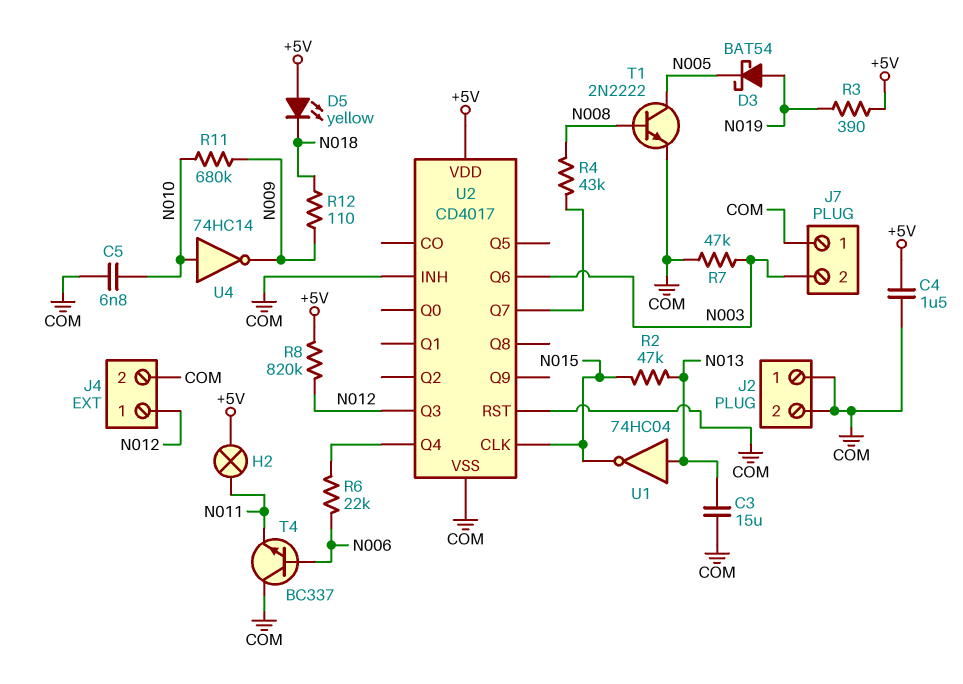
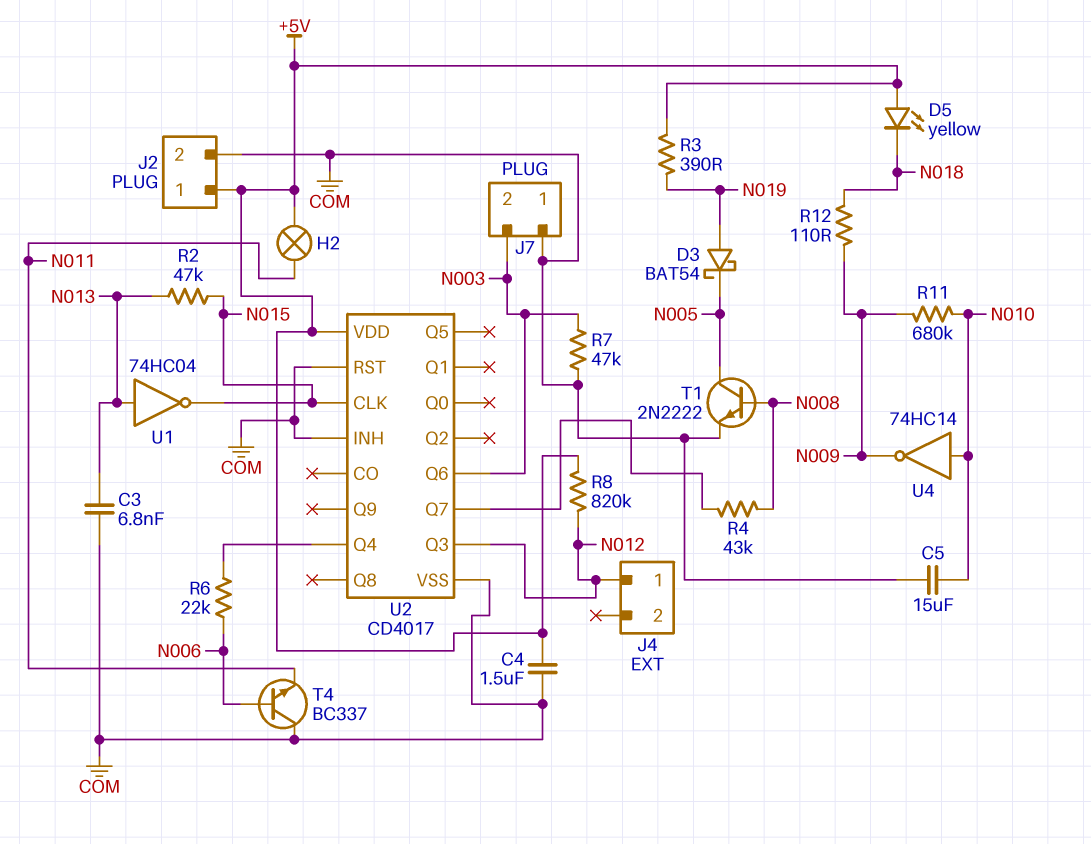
C3: 15uF (COM, N013) -> 6.8nF (COM, N013)
C5: 6.8nF (COM, N010) -> 15uF (COM, N010)
J2 pin 1: COM -> +5V
J4 pin 2: COM -> none

